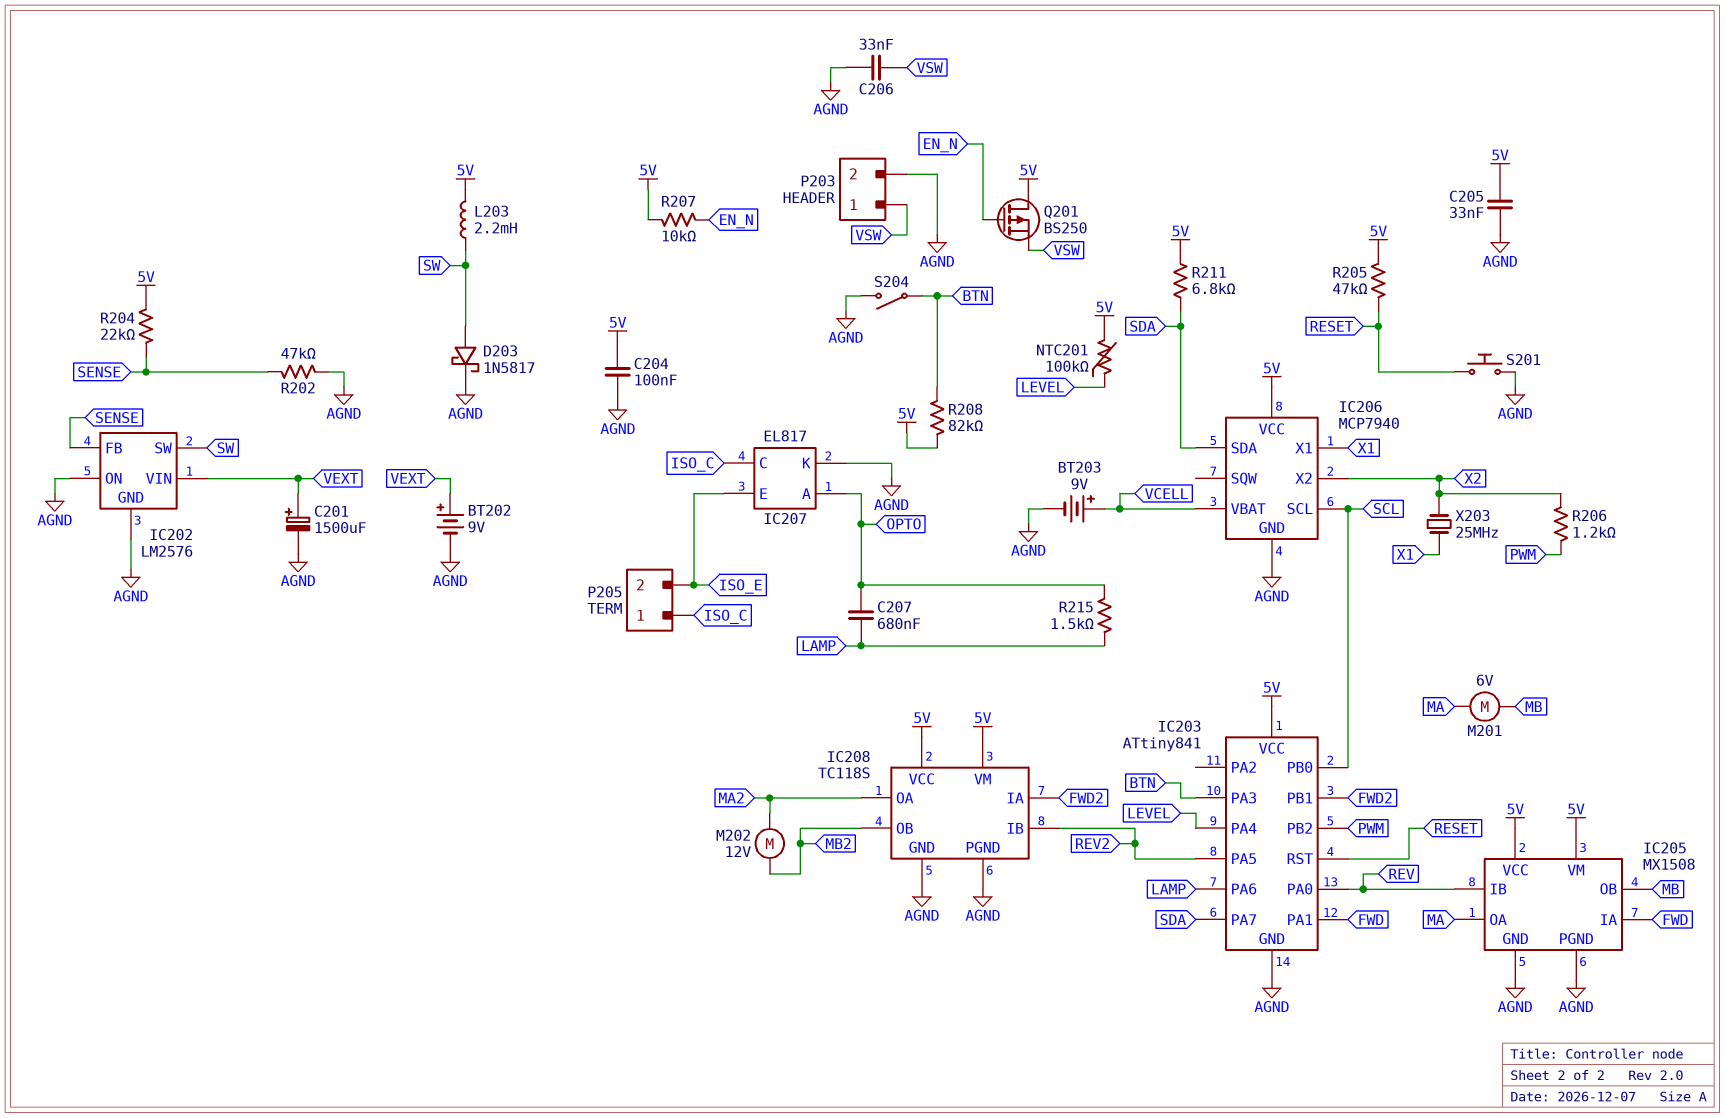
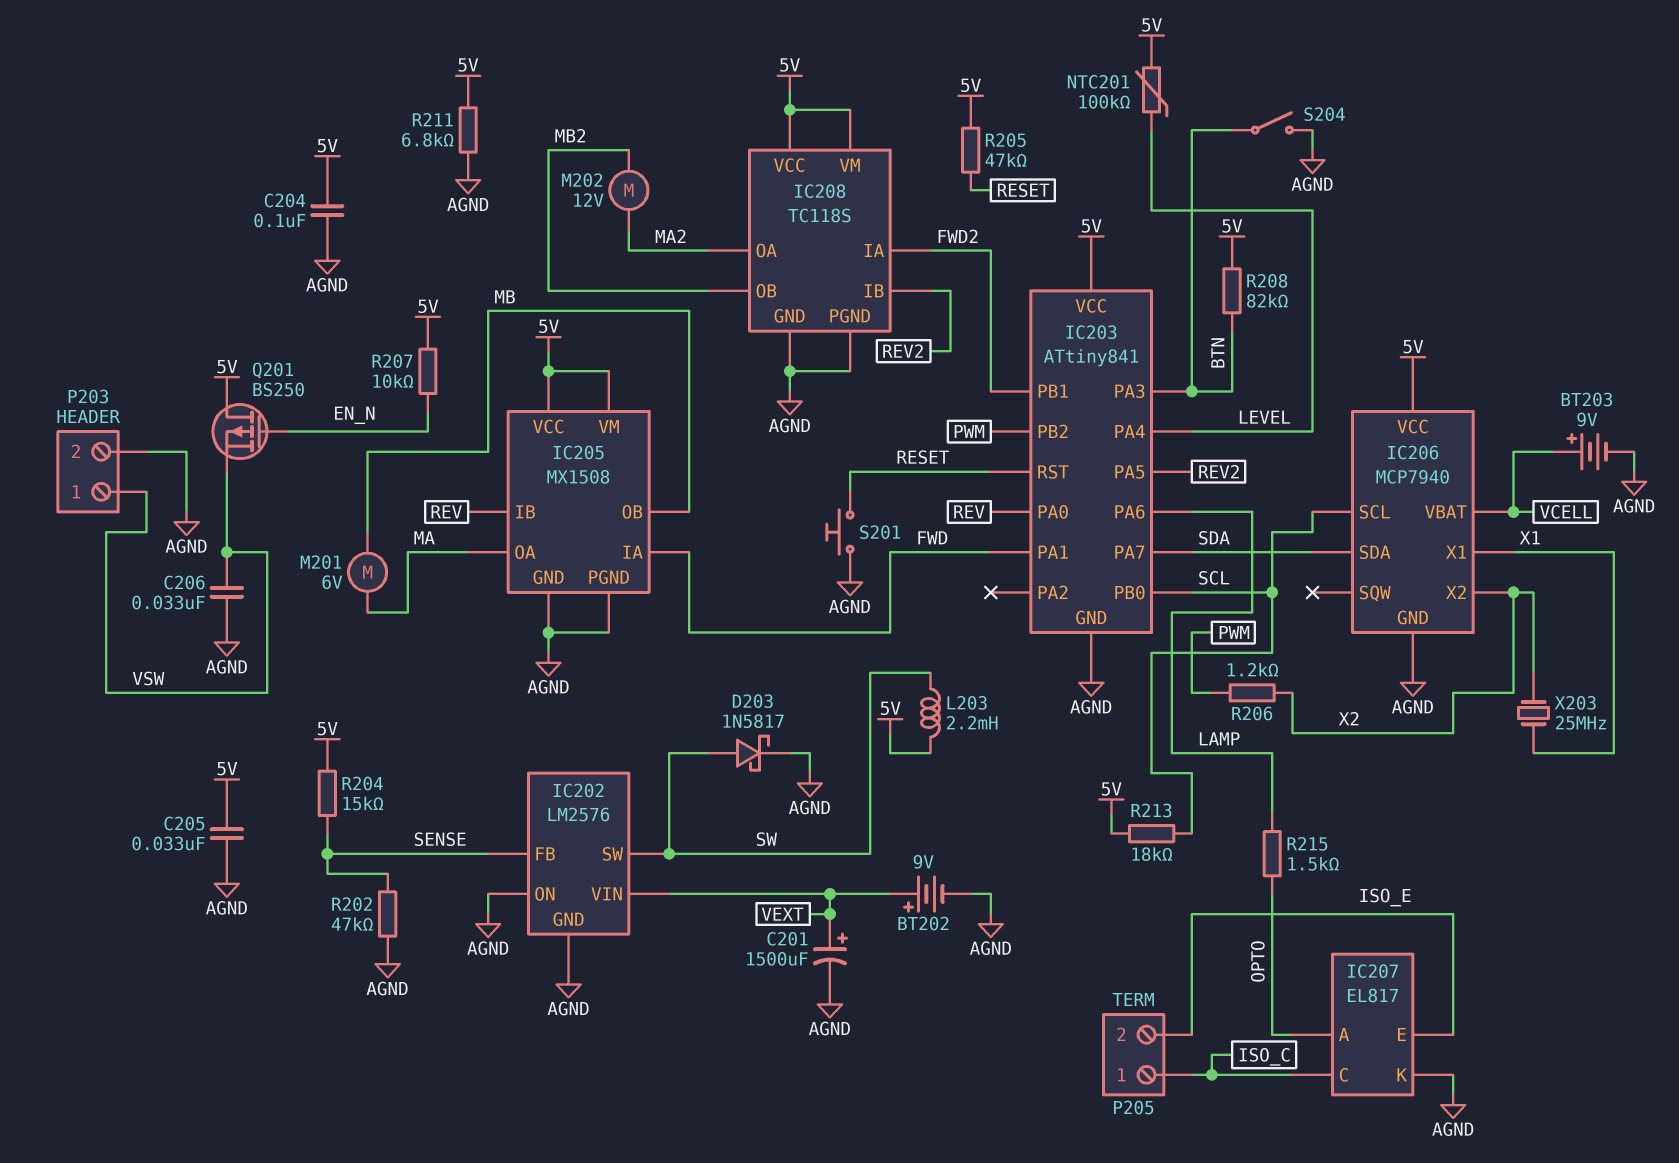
C207: 680nF (LAMP, OPTO) -> none
R204: 22k (5V, SENSE) -> 15k (5V, SENSE)
R211: 6.8k (5V, SDA) -> 6.8k (5V, AGND)
R213: none -> 18k (5V, SCL)

